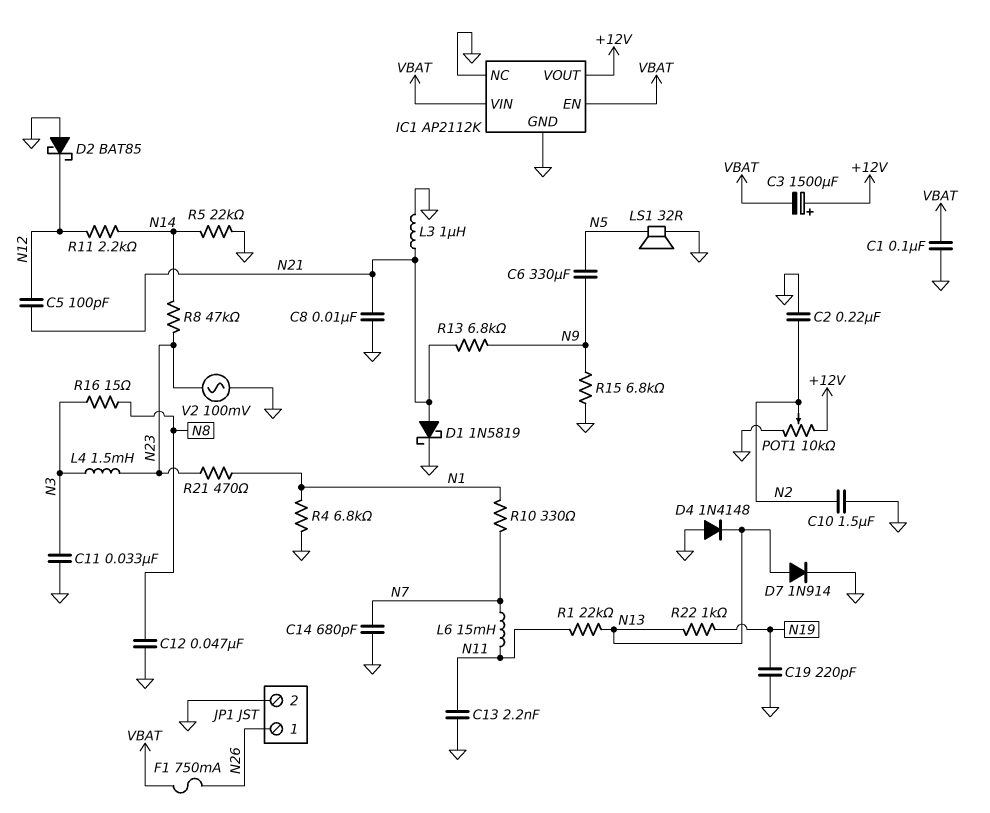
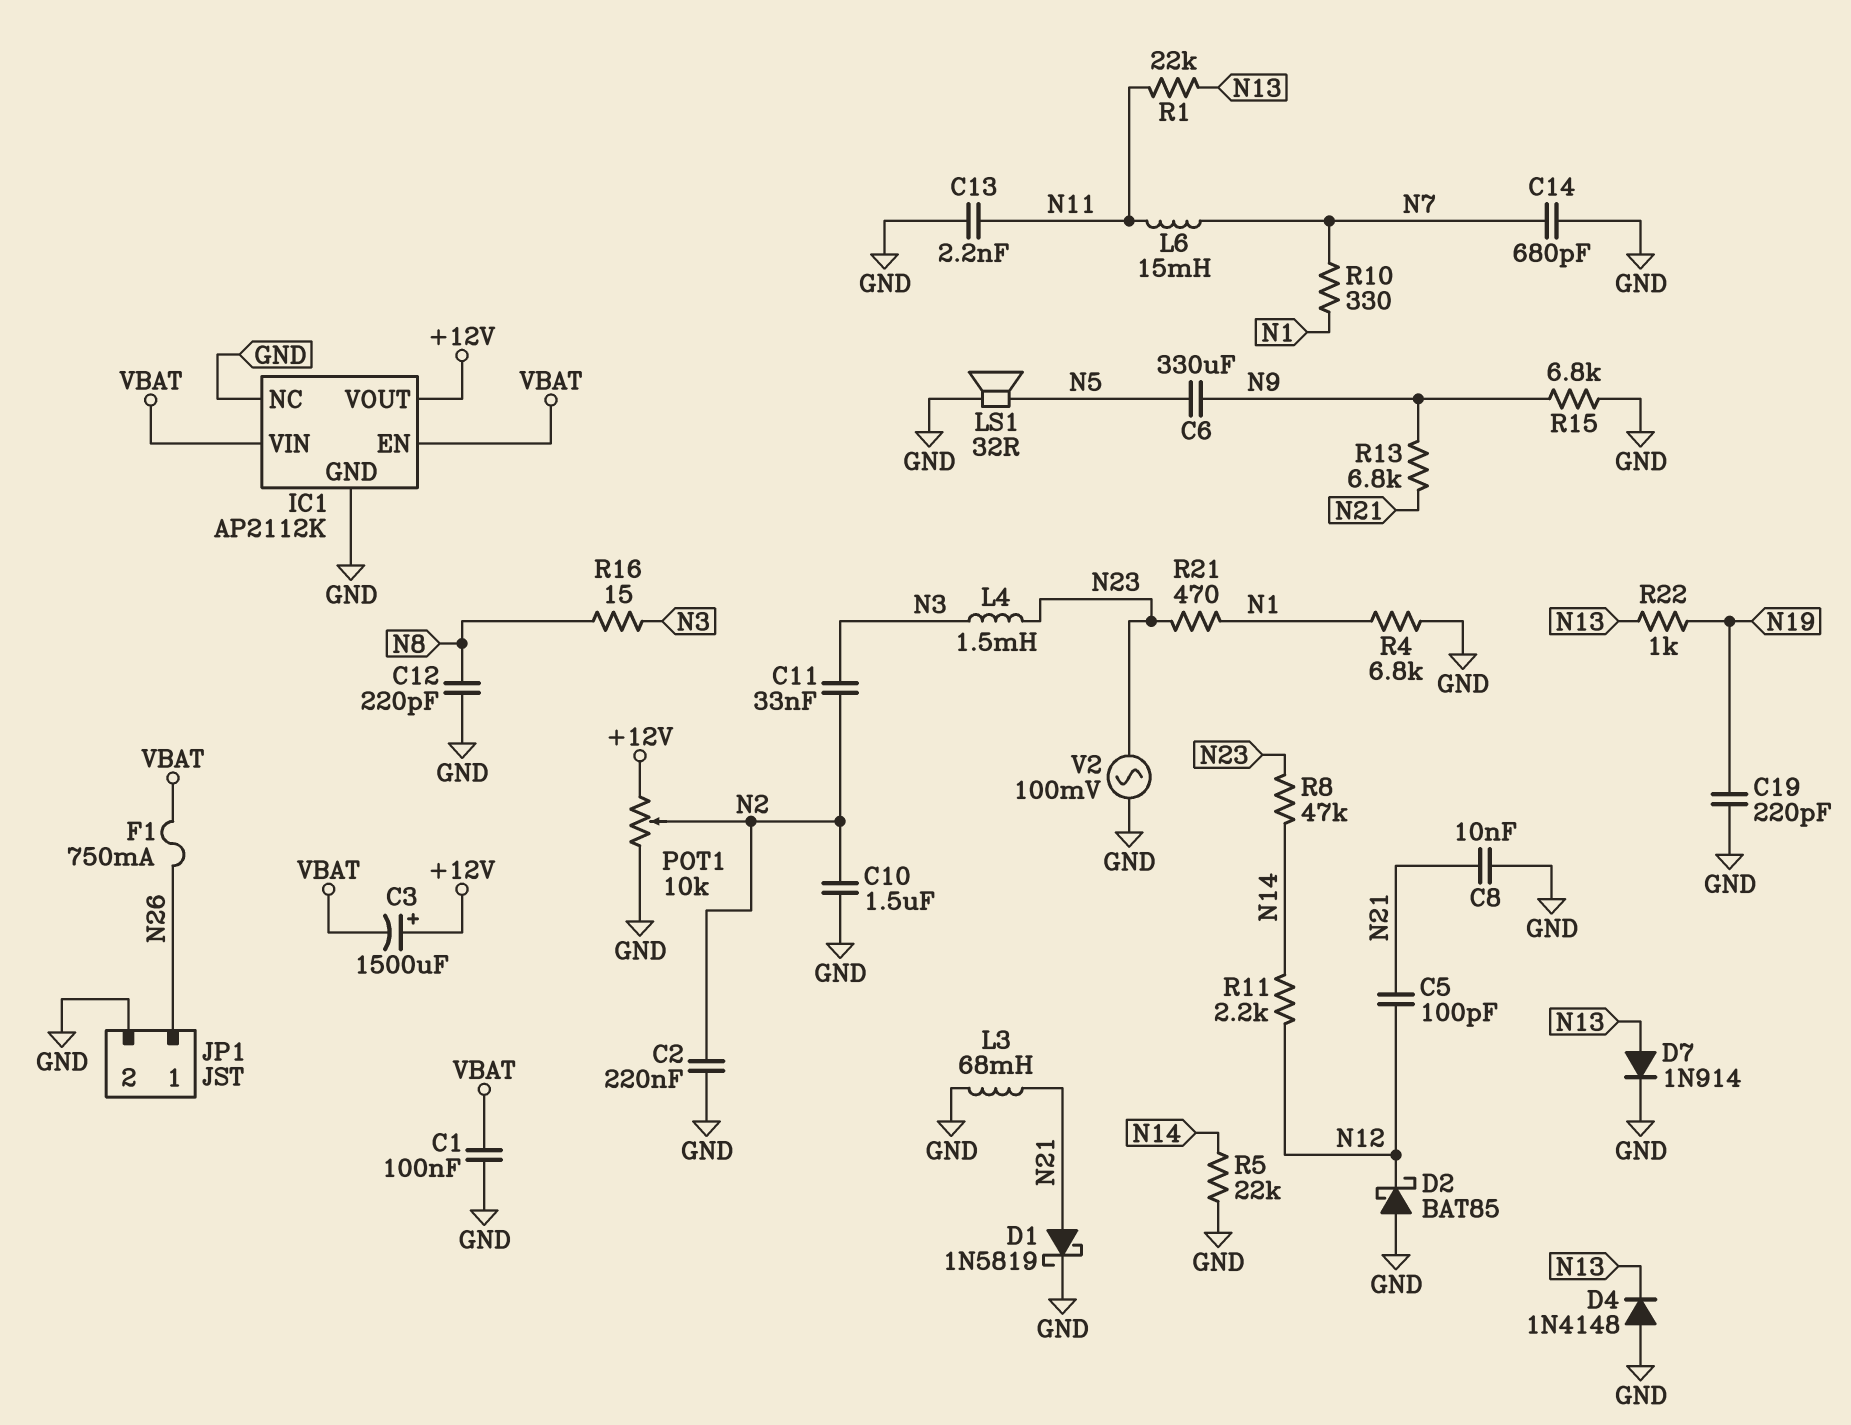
C11: 33nF (GND, N3) -> 33nF (N2, N3)
C12: 47nF (GND, N8) -> 220pF (GND, N8)
L3: 1uH (GND, N21) -> 68mH (GND, N21)

